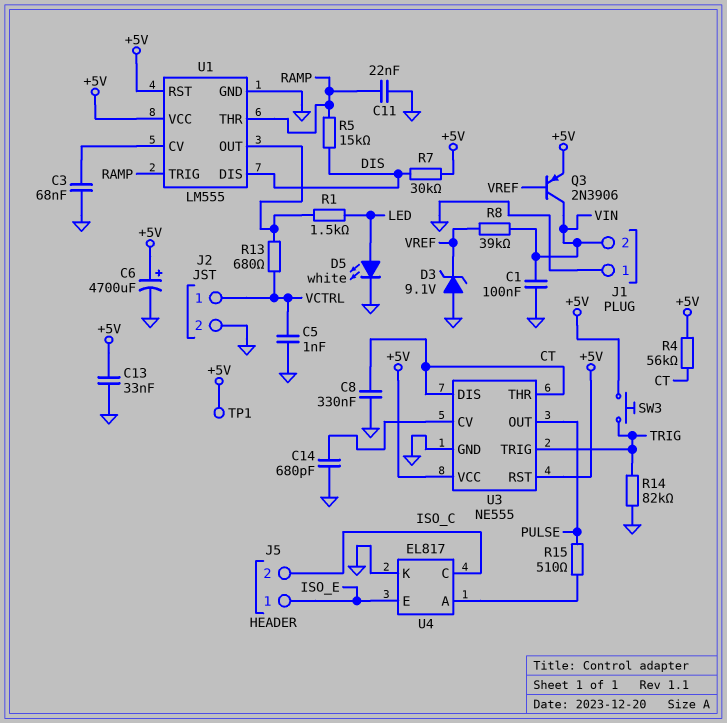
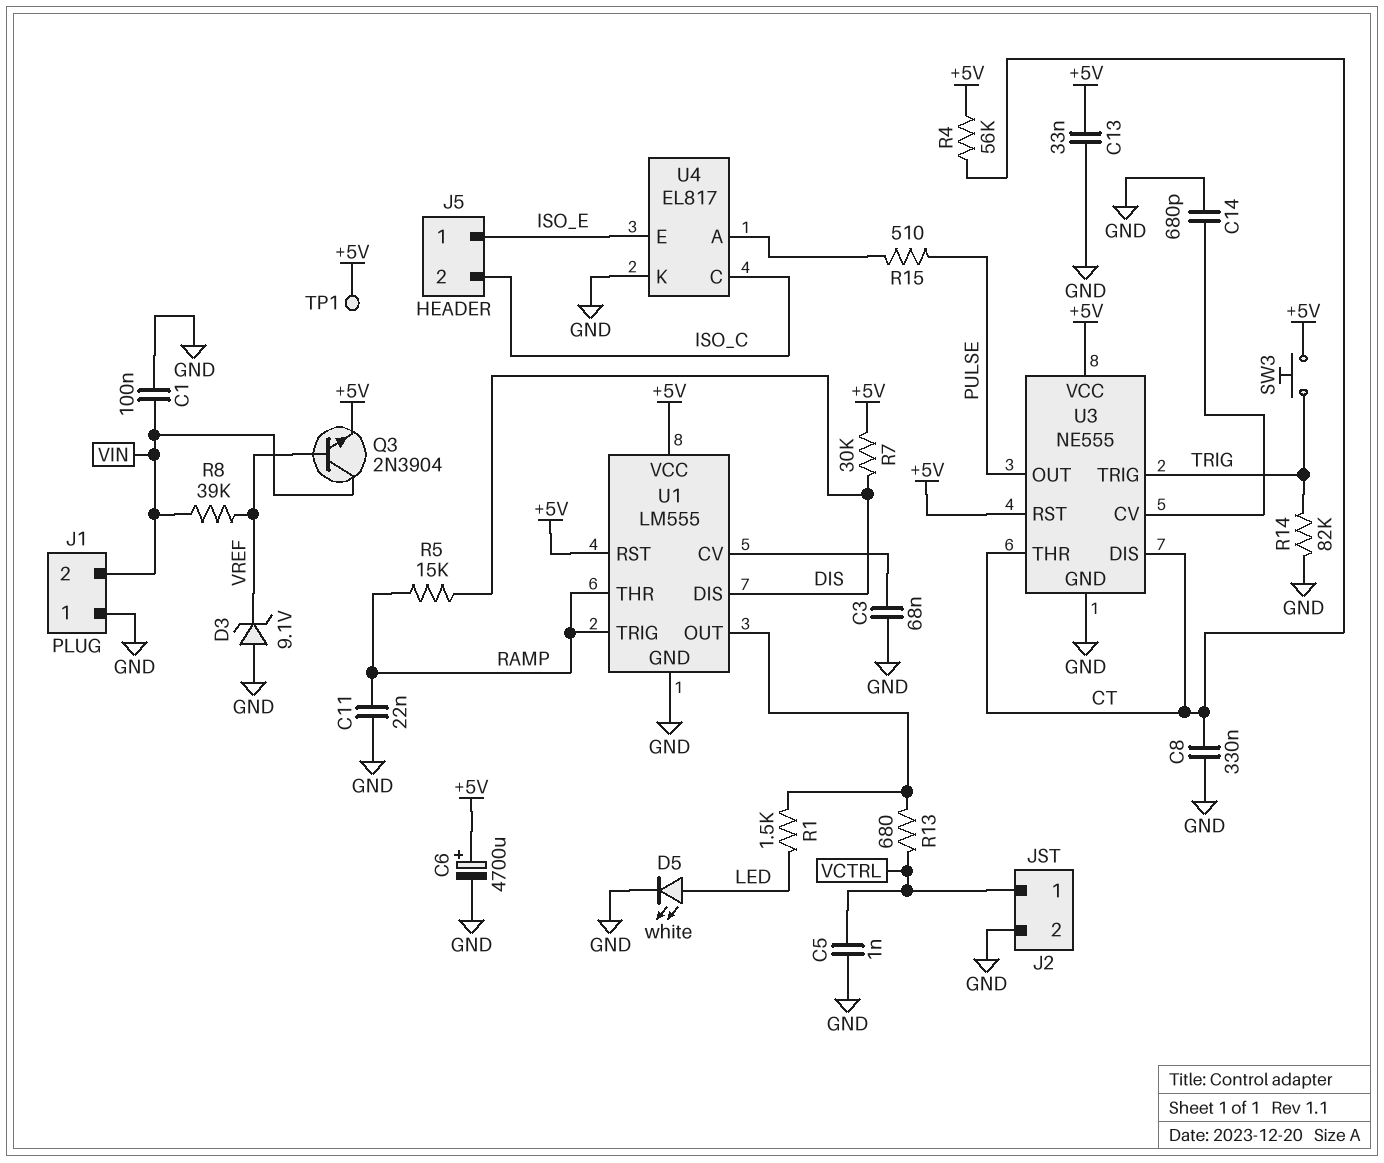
Q3: PNP 2N3906 (B VREF, C VIN, E +5V) -> NPN 2N3904 (B VREF, C VIN, E +5V)

